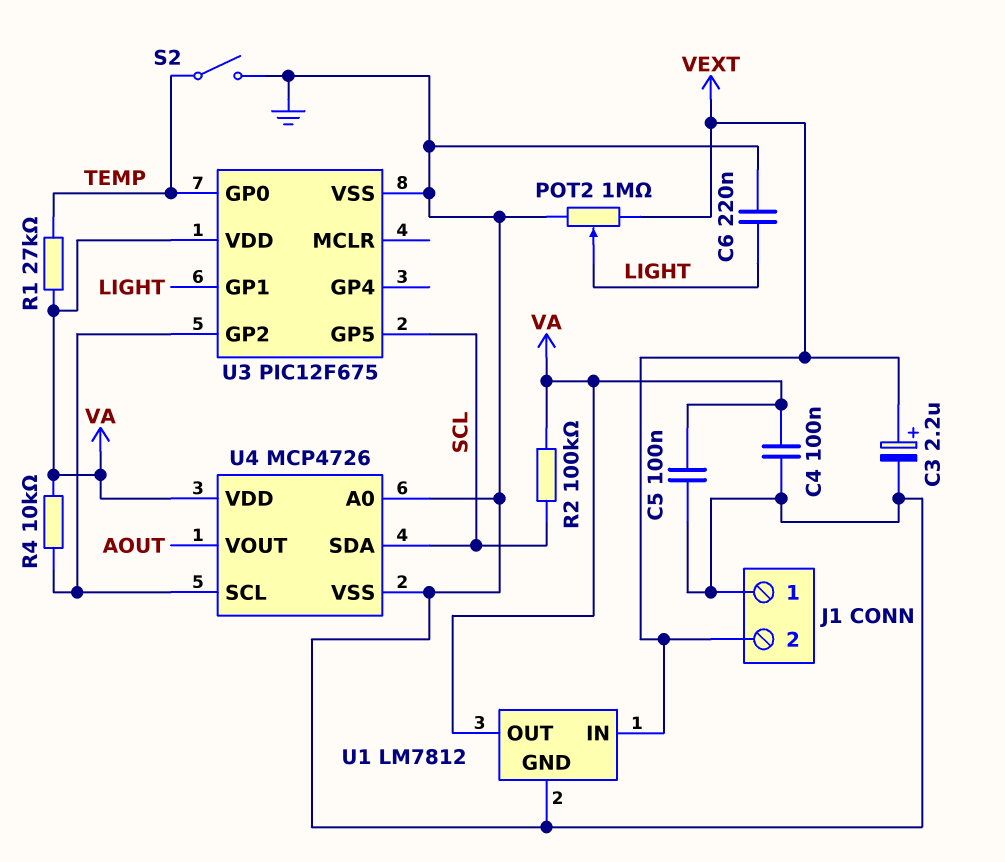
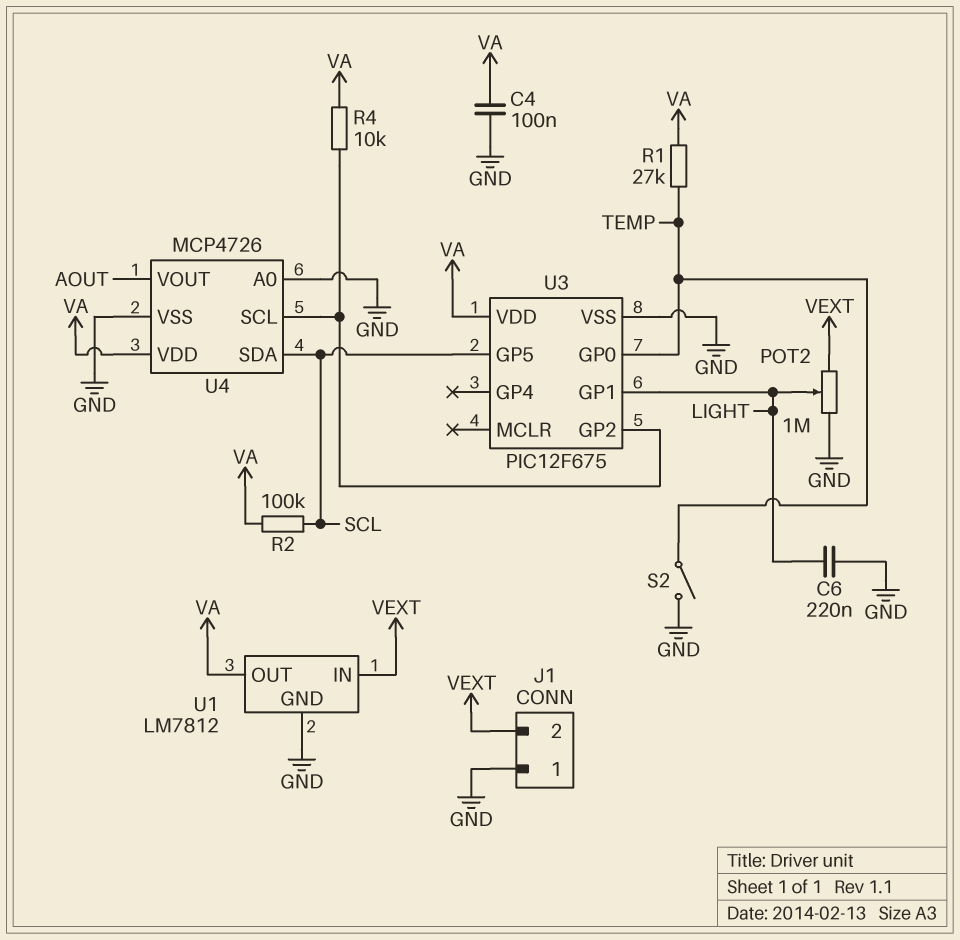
C3: 2.2uF (plus VEXT, minus GND) -> none
C5: 100nF (GND, VA) -> none

